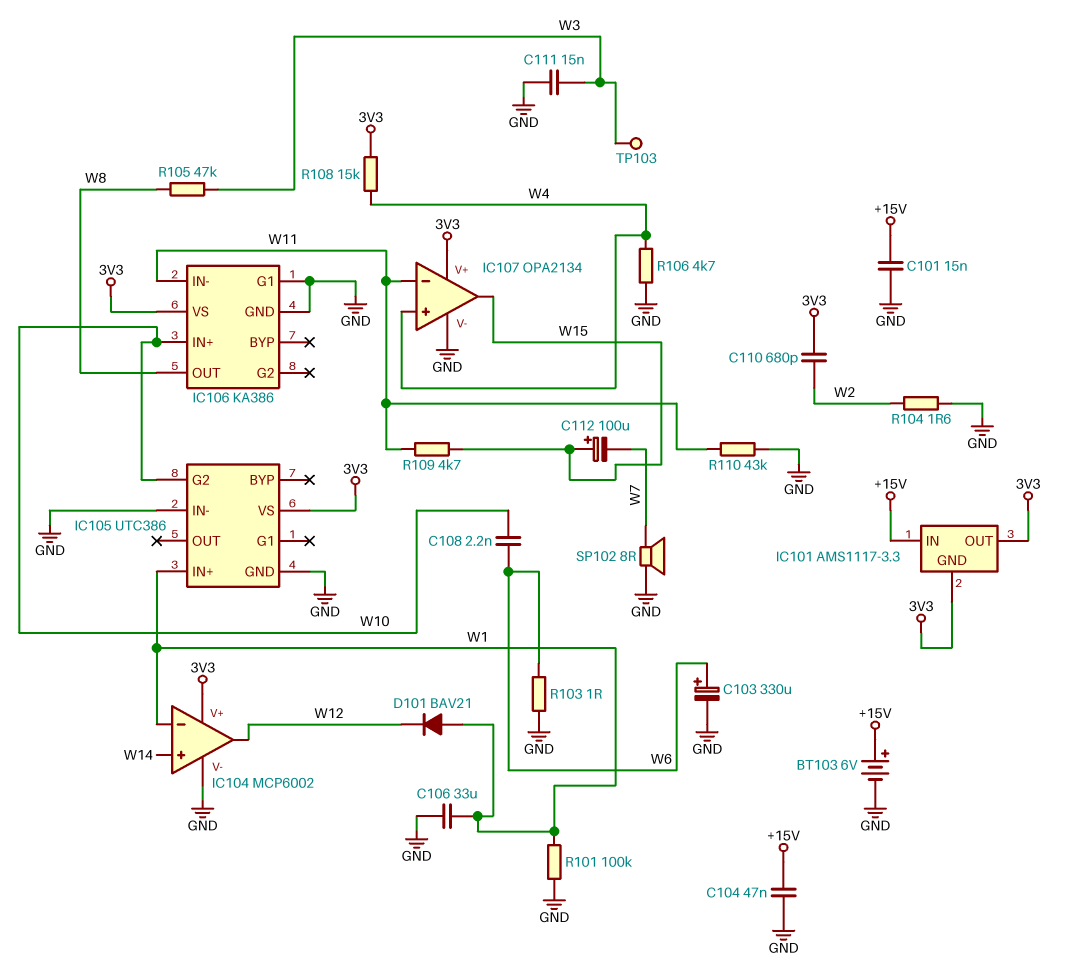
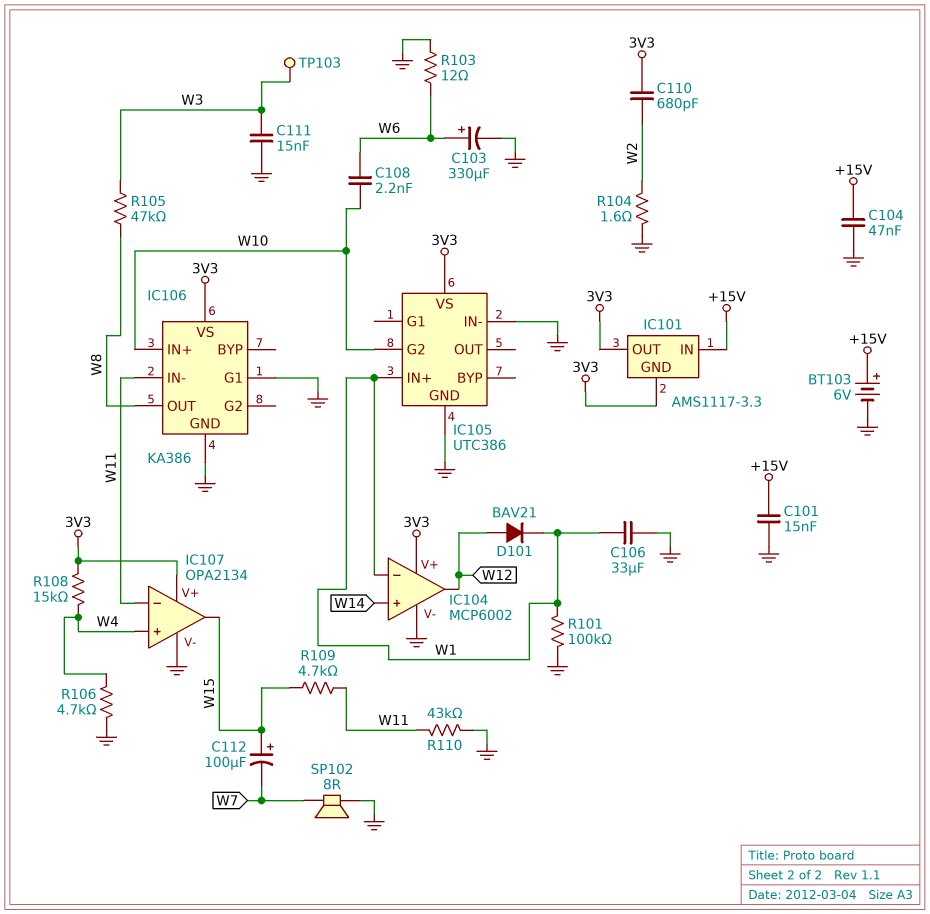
D101: diode BAV21 (A W1, K W12) -> diode BAV21 (A W12, K W1)
R103: 1 (GND, W6) -> 12 (GND, W6)

